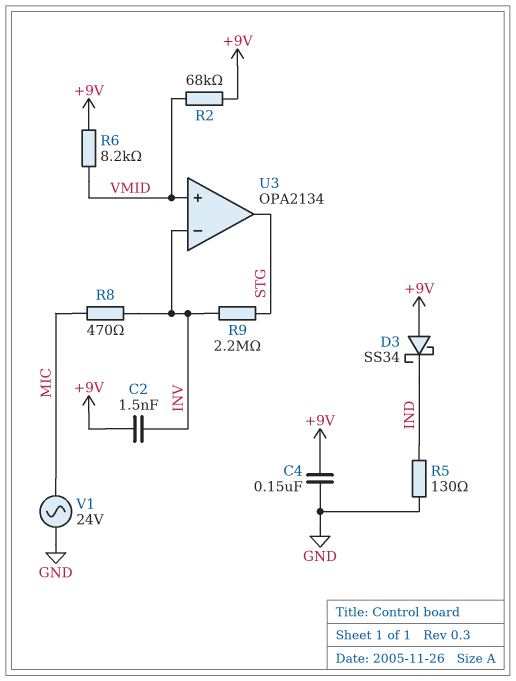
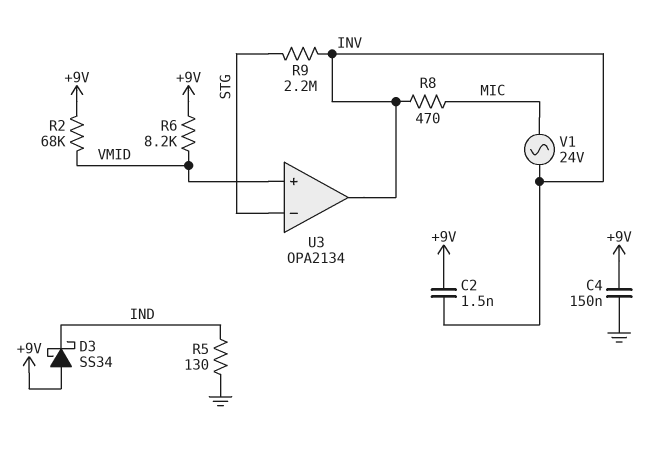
U3 pin in-: INV -> STG
U3 pin out: STG -> INV
V1: AC 24V (GND, MIC) -> AC 24V (INV, MIC)

